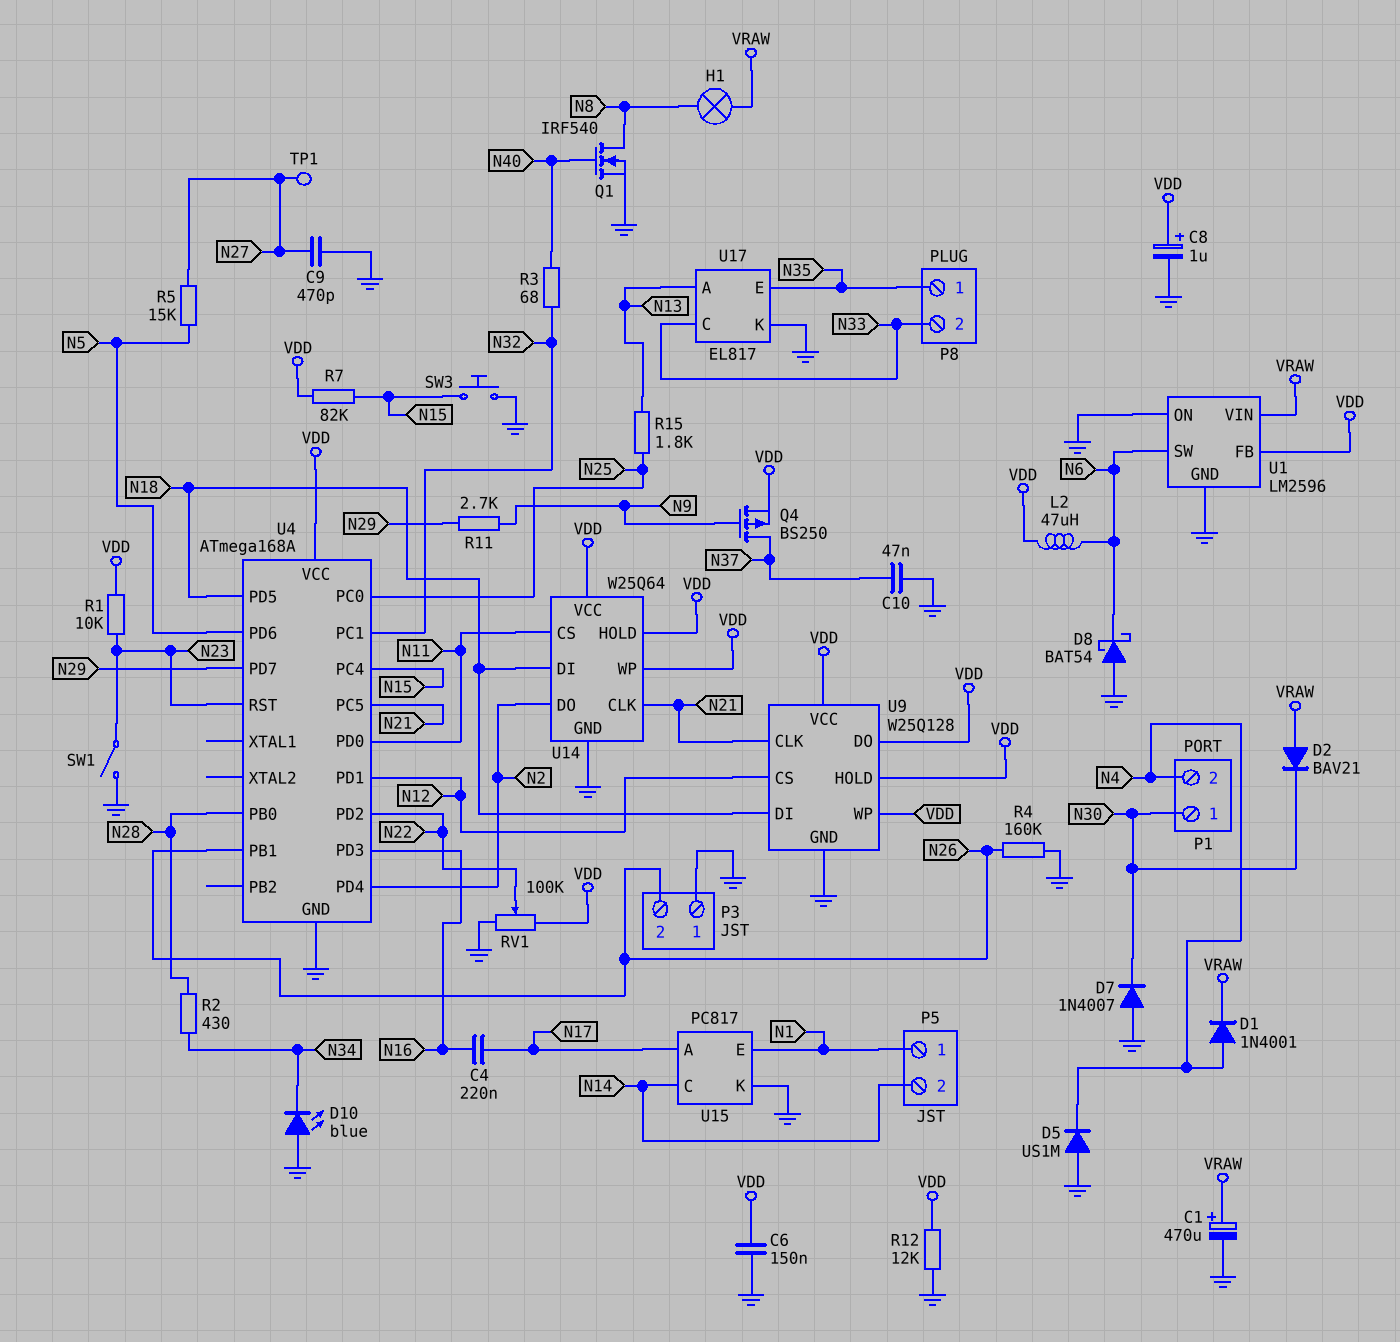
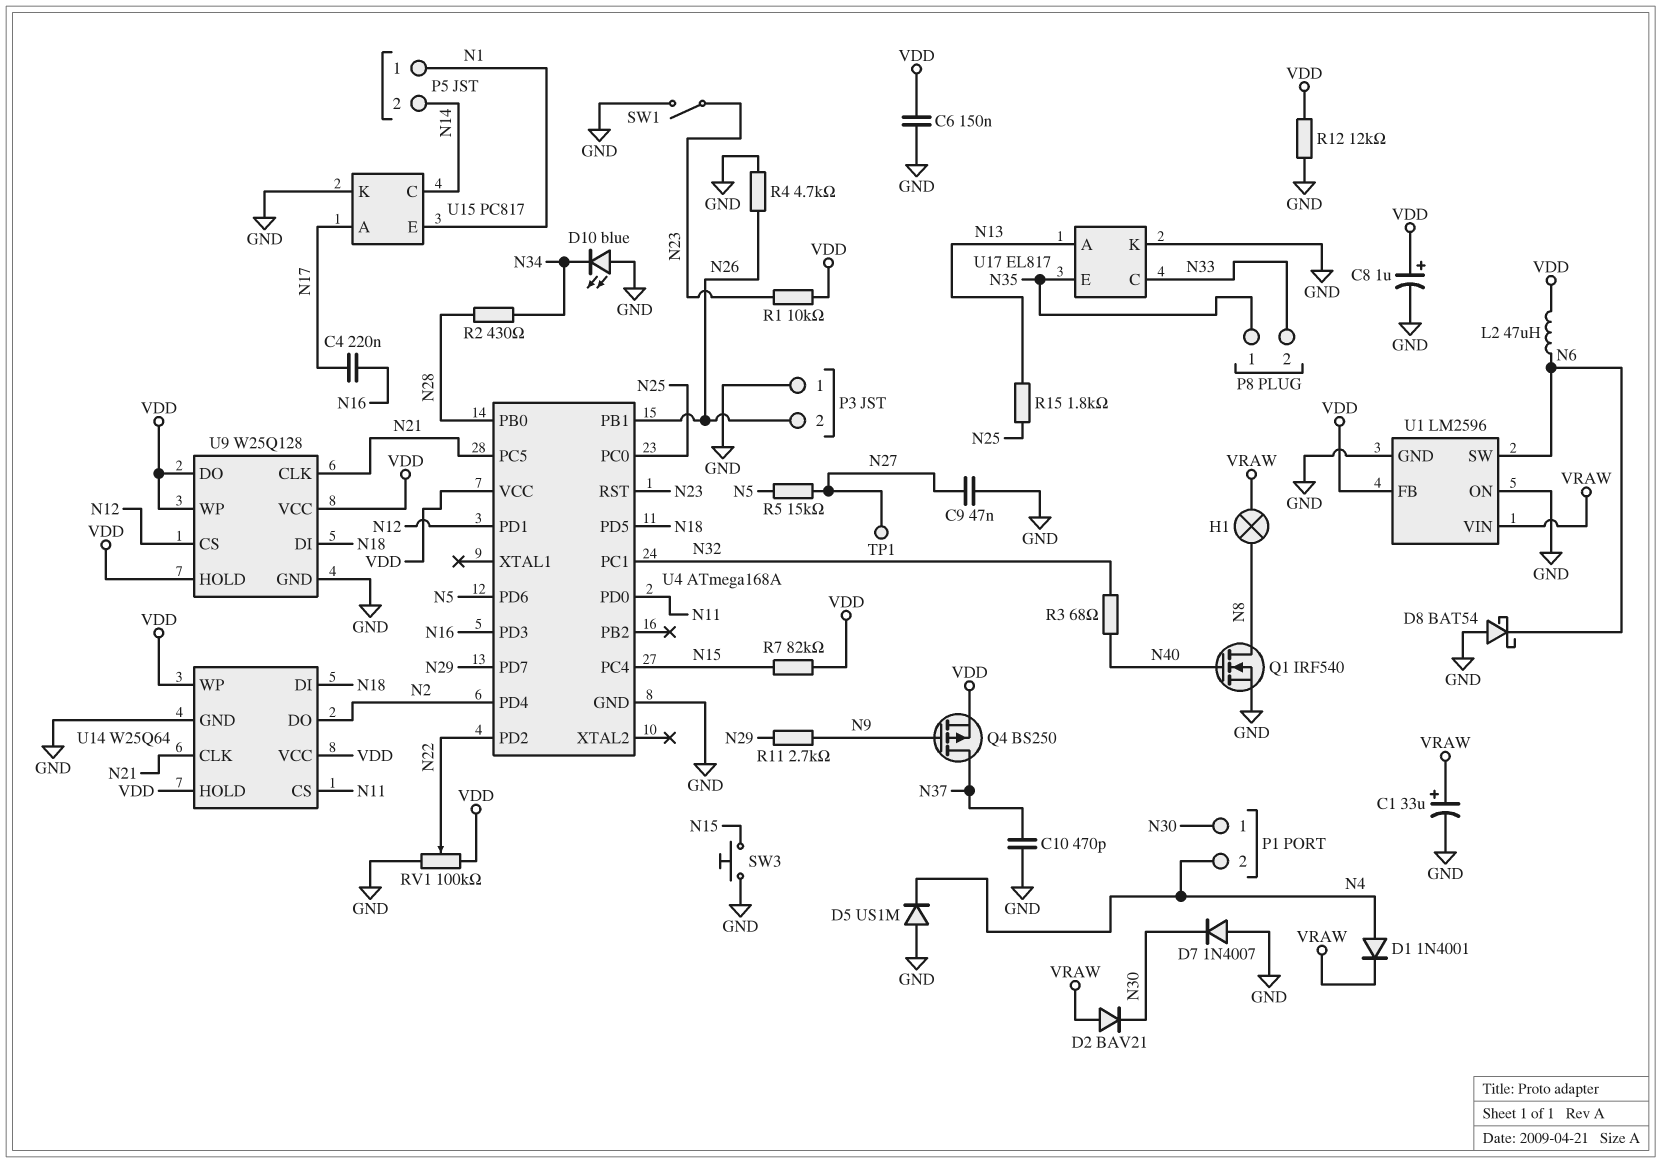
C1: 470uF (plus VRAW, minus GND) -> 33uF (plus VRAW, minus GND)
C9: 470pF (GND, N27) -> 47nF (GND, N27)
C10: 47nF (GND, N37) -> 470pF (GND, N37)
R4: 160k (GND, N26) -> 4.7k (GND, N26)

